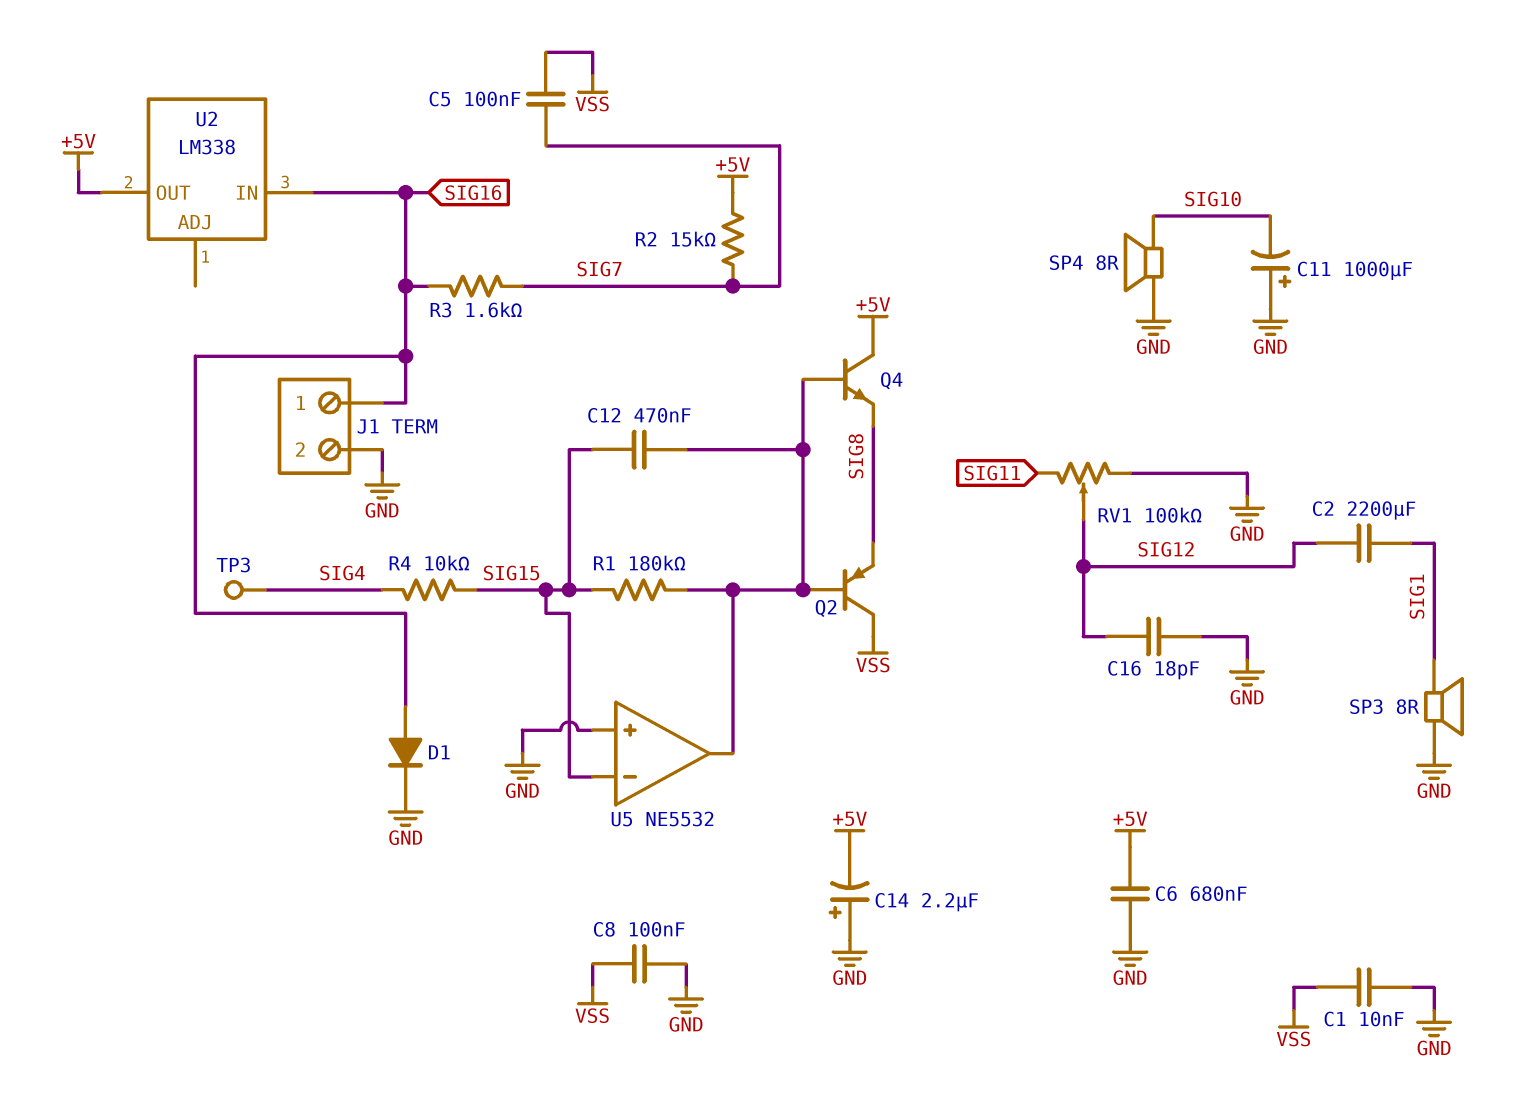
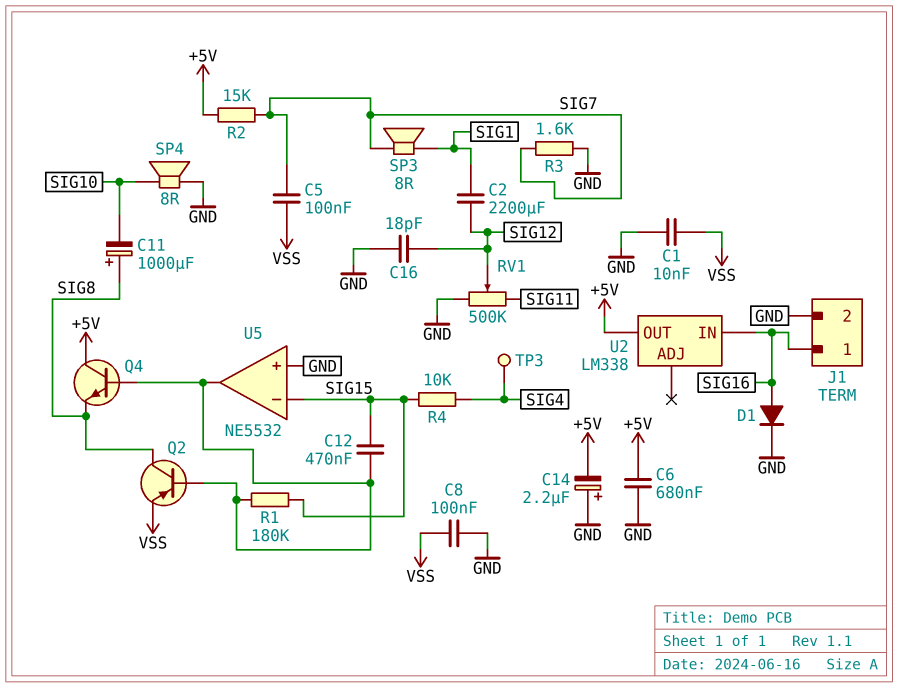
C11: 1000uF (plus GND, minus SIG10) -> 1000uF (plus SIG8, minus SIG10)
Q2: PNP (B U5/out, C VSS, E SIG8) -> PNP (B U5/out, C SIG8, E VSS)
R3: 1.6k (SIG7, SIG16) -> 1.6k (GND, SIG7)
RV1: 100k (GND, SIG11, wiper SIG12) -> 500k (GND, SIG11, wiper SIG12)
SP3: speaker 8R (GND, SIG1) -> speaker 8R (SIG1, SIG7)

